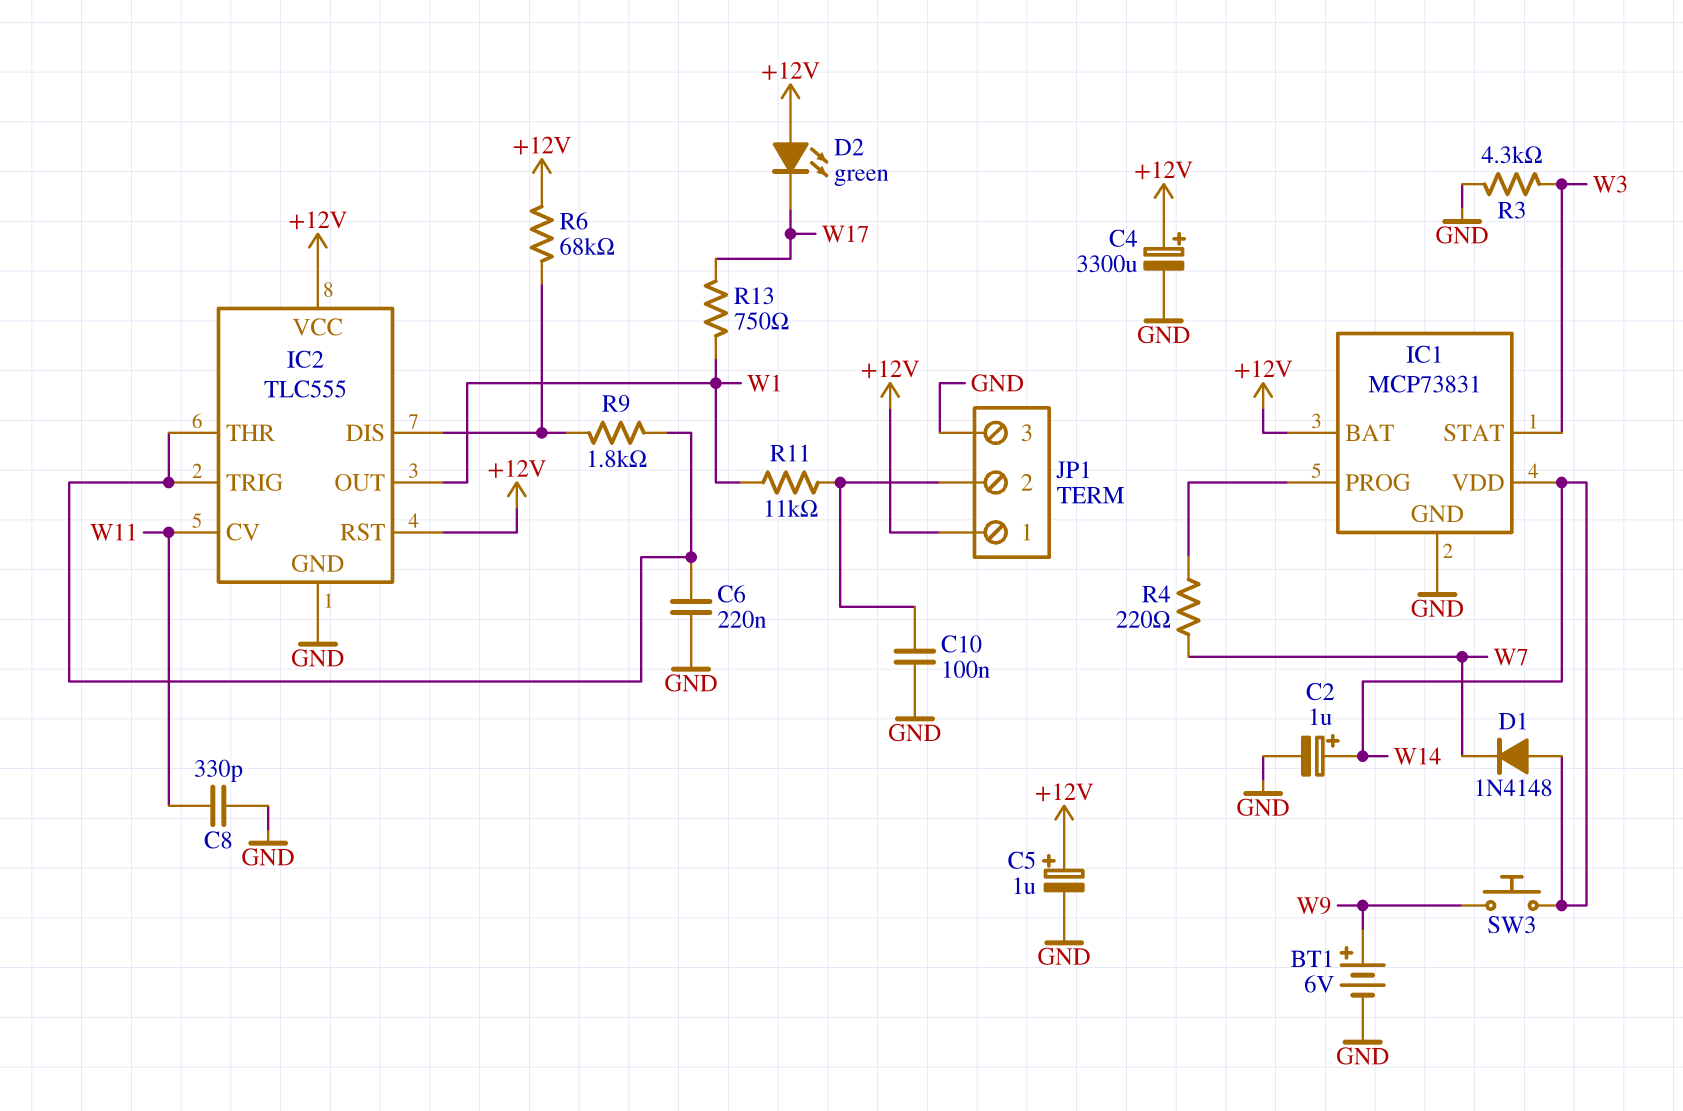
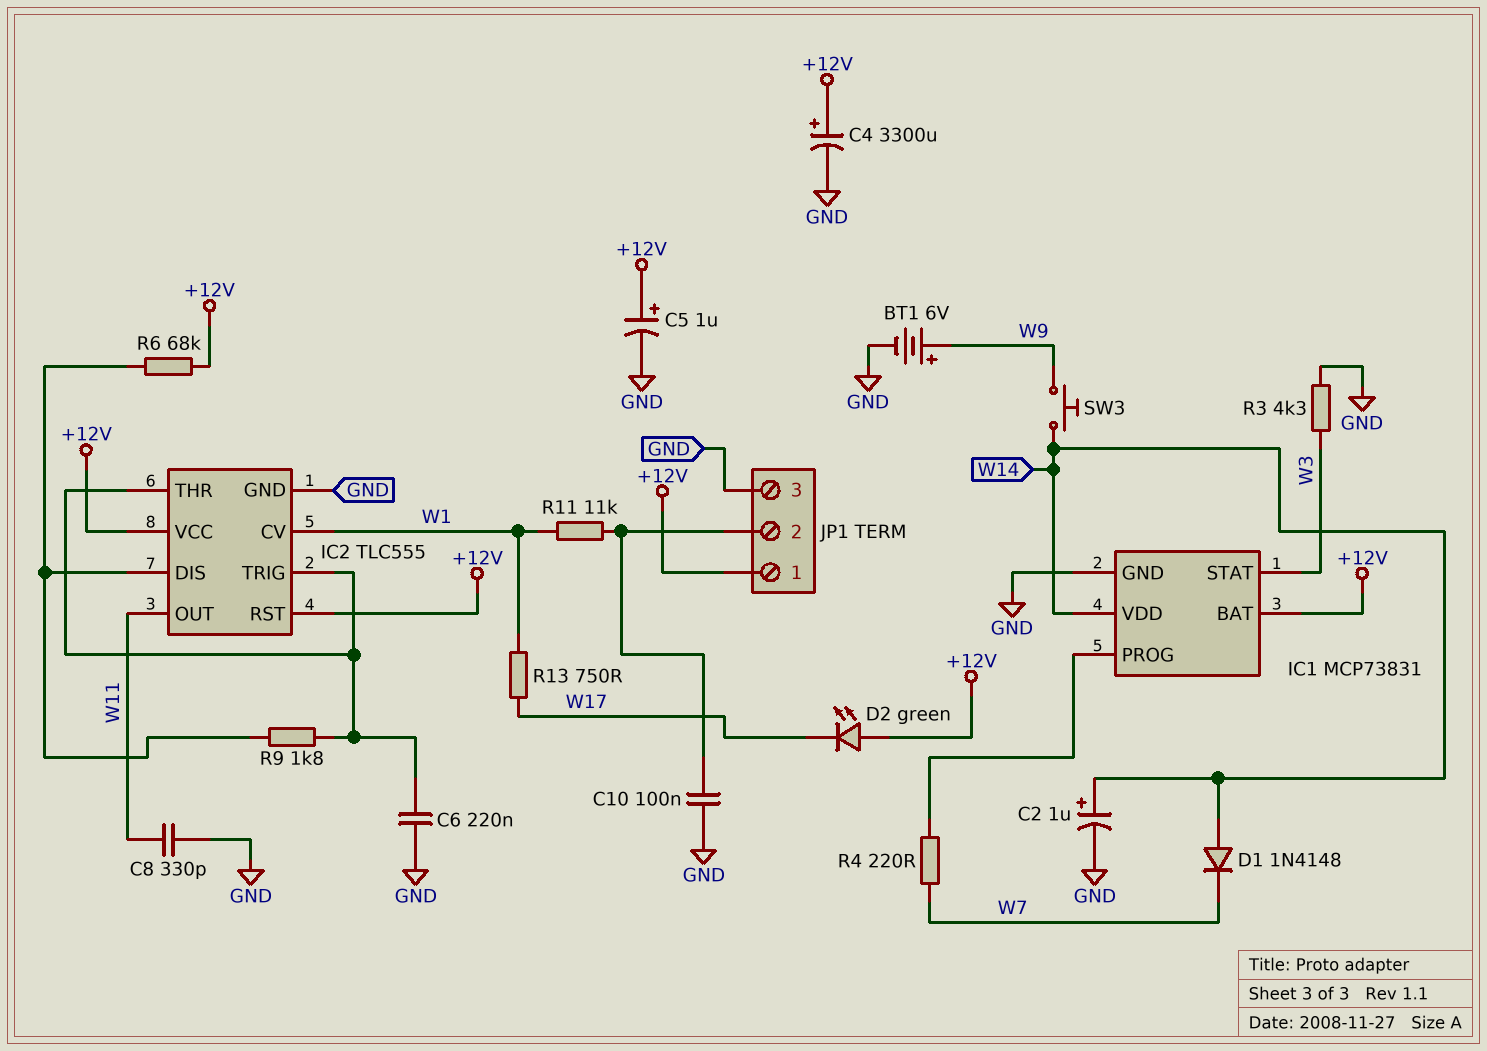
IC2 pin CV: W11 -> W1
IC2 pin OUT: W1 -> W11

